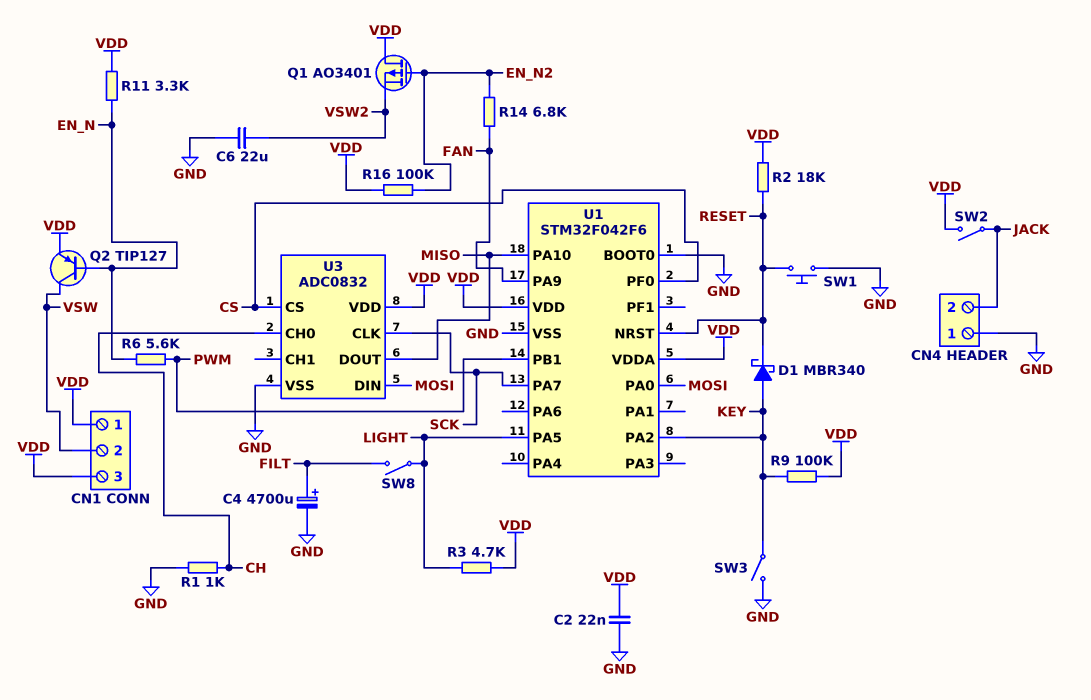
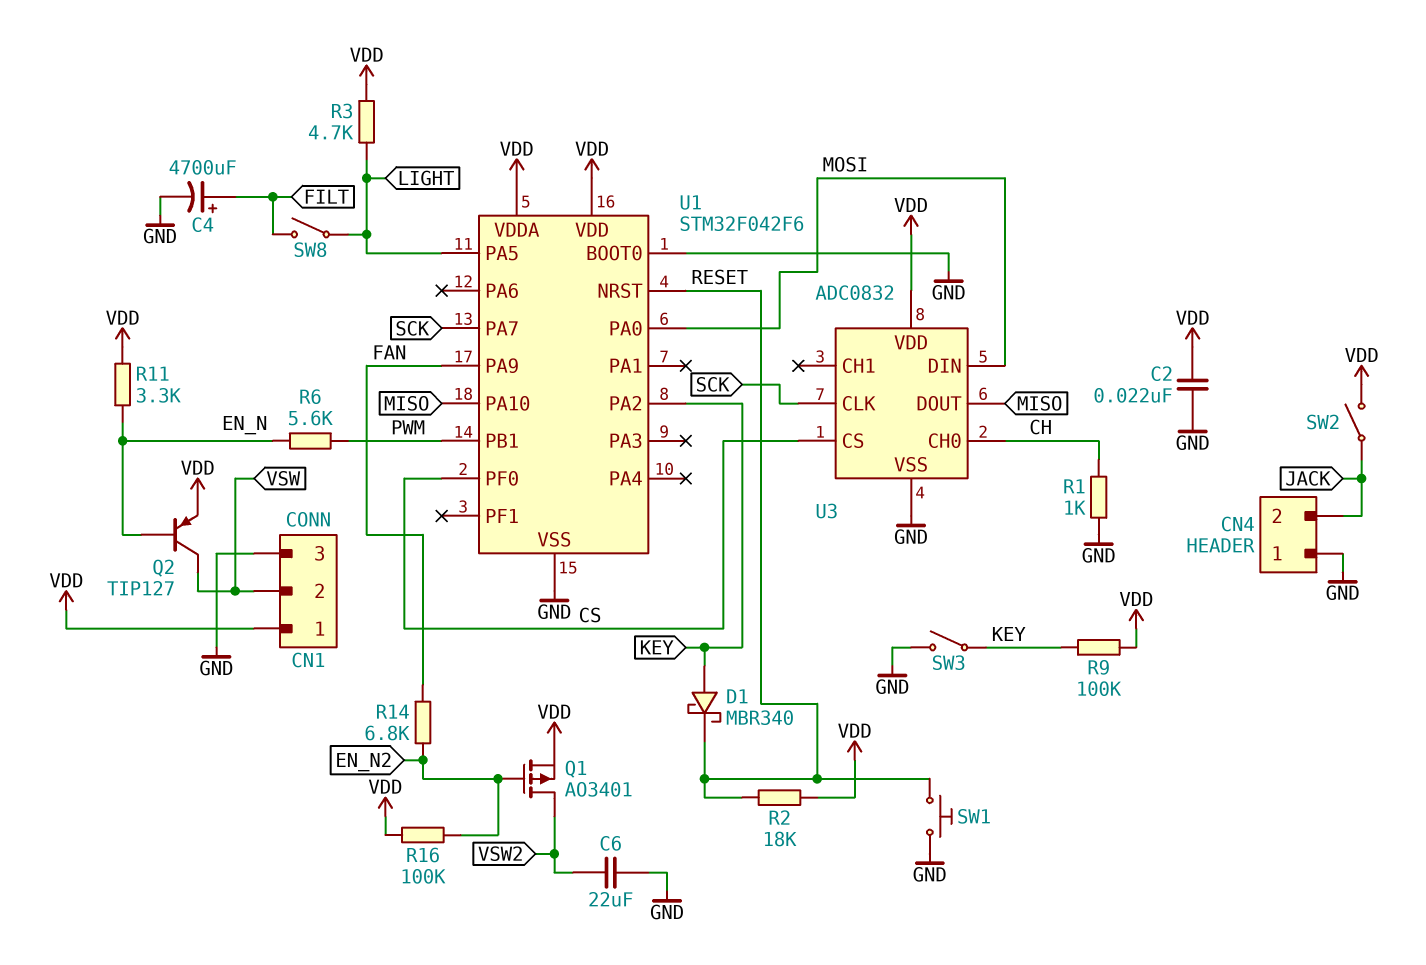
CN1 pin 3: VDD -> GND
Q1: PMOS AO3401 (G EN_N2, D VDD, S VSW2) -> PMOS AO3401 (G EN_N2, D VSW2, S VDD)

